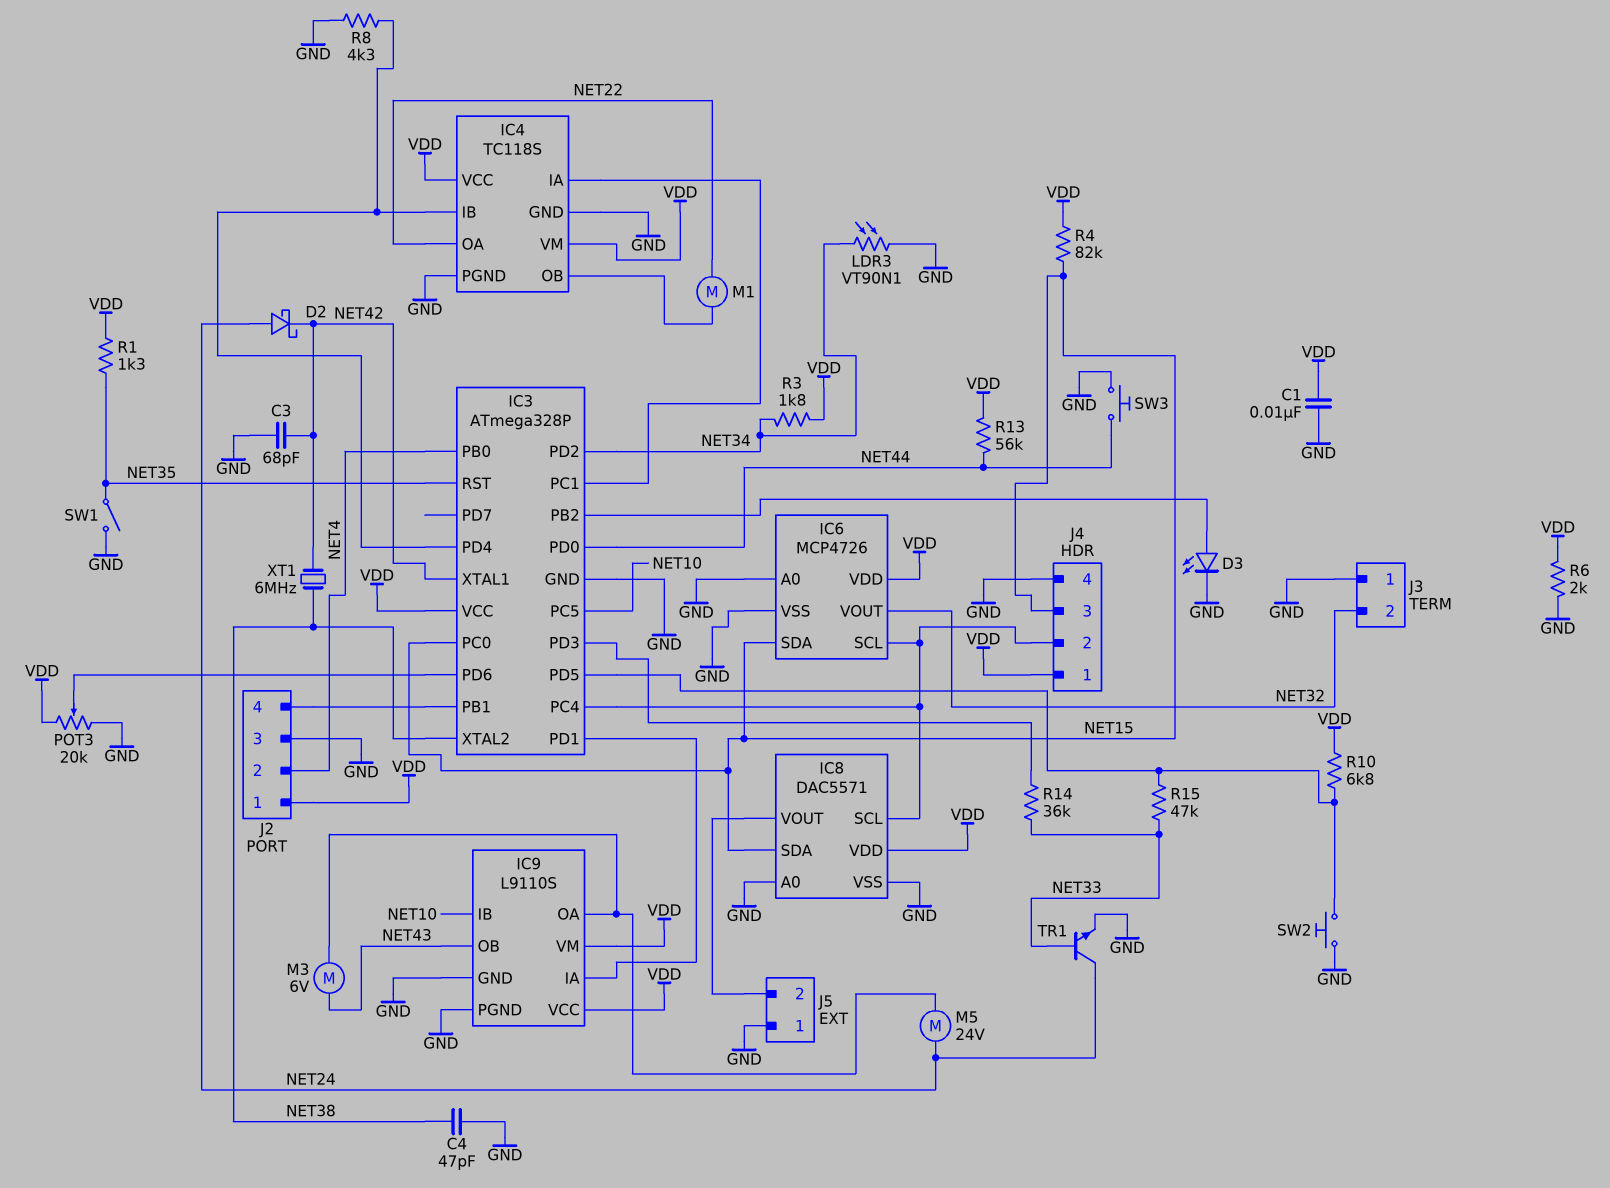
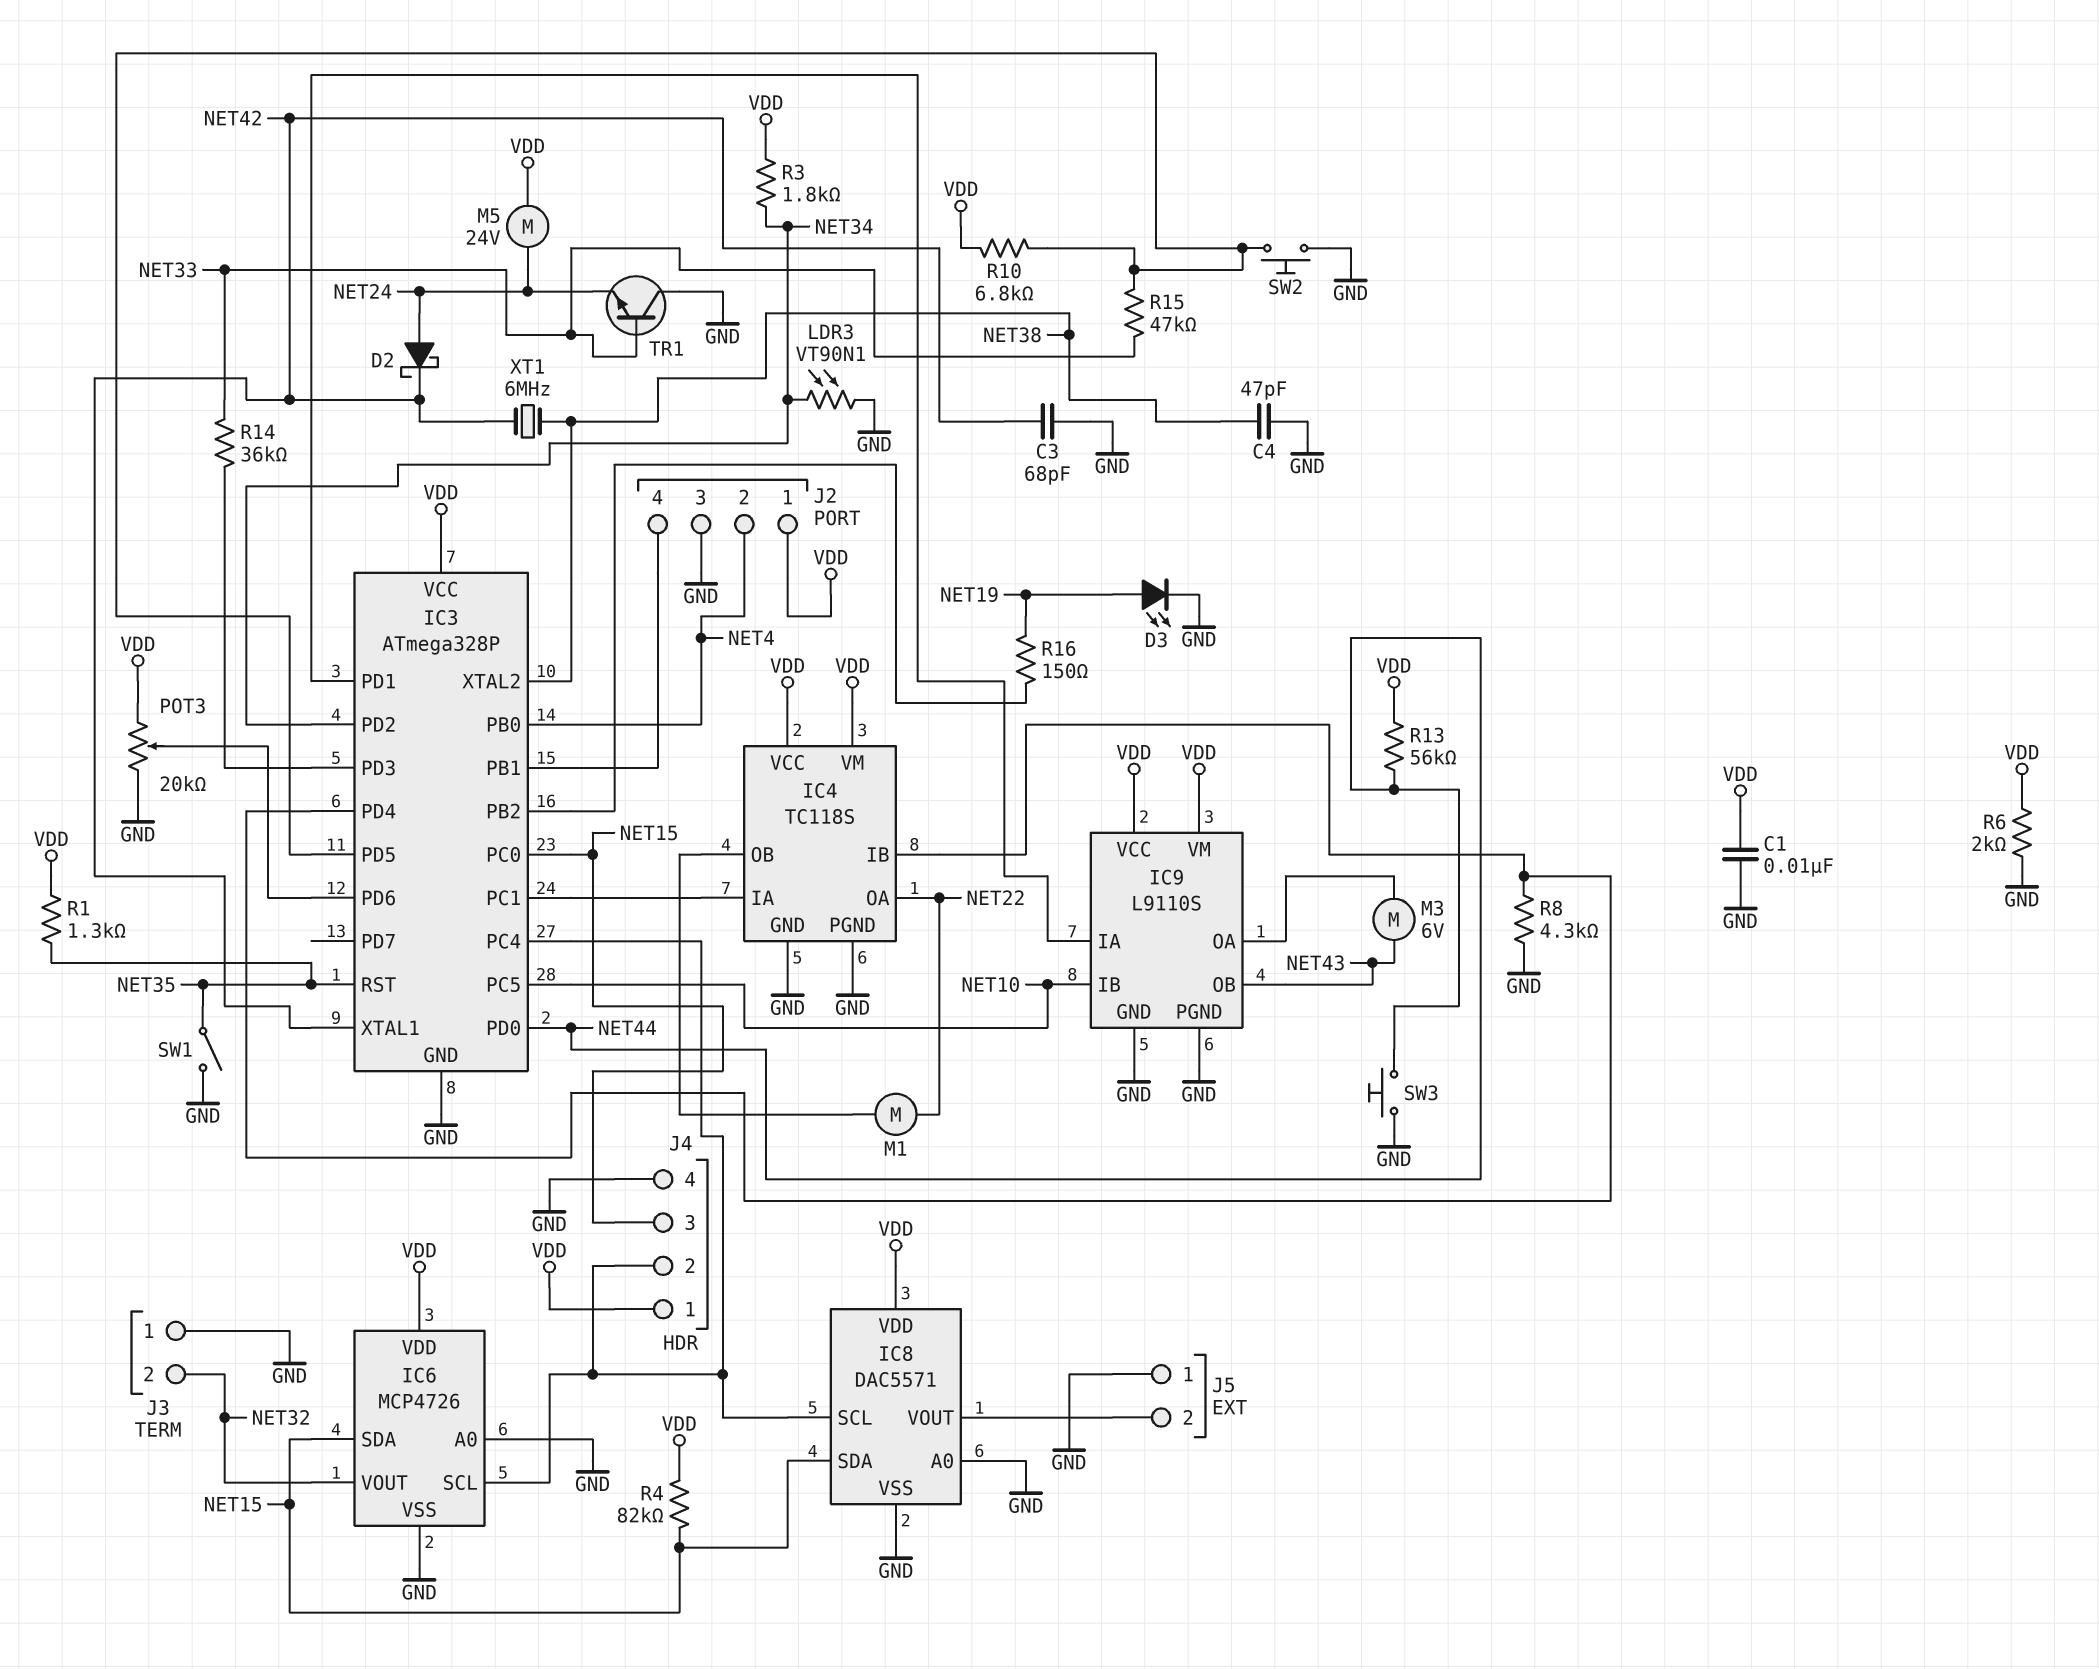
D3: LED (A IC3/PB2, K GND) -> LED (A NET19, K GND)
M5: motor 24V (IC9/OA, NET24) -> motor 24V (NET24, VDD)
R16: none -> 150 (IC3/PB2, NET19)
TR1: NPN (B NET33, C NET24, E GND) -> NPN (B NET33, C GND, E NET24)

